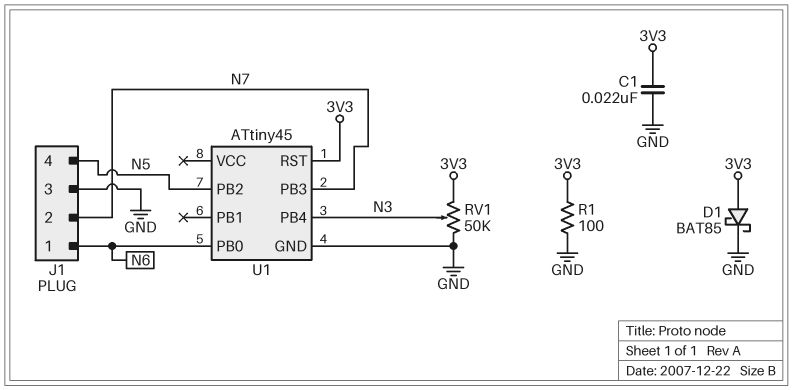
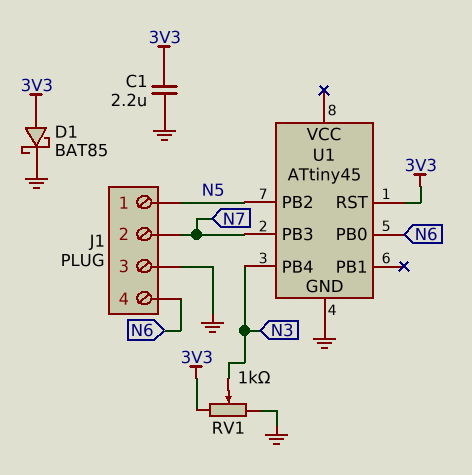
C1: 22nF (3V3, GND) -> 2.2uF (3V3, GND)
J1 pin 1: N6 -> N5
J1 pin 4: N5 -> N6
R1: 100 (3V3, GND) -> none
RV1: 50k (3V3, GND, wiper N3) -> 1k (3V3, GND, wiper N3)

